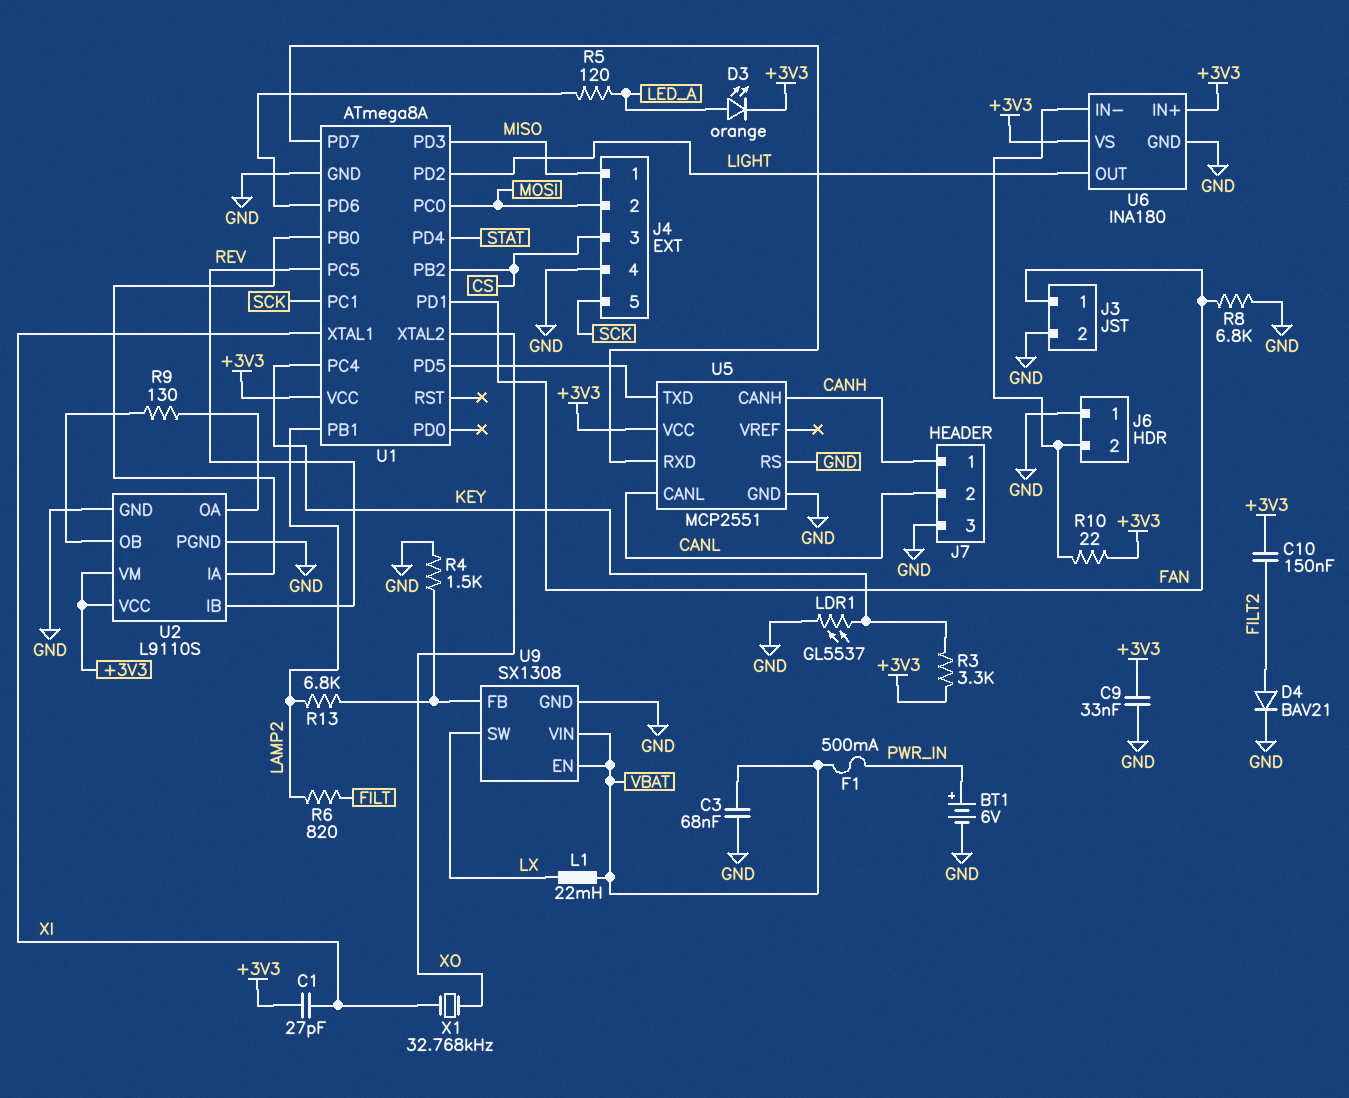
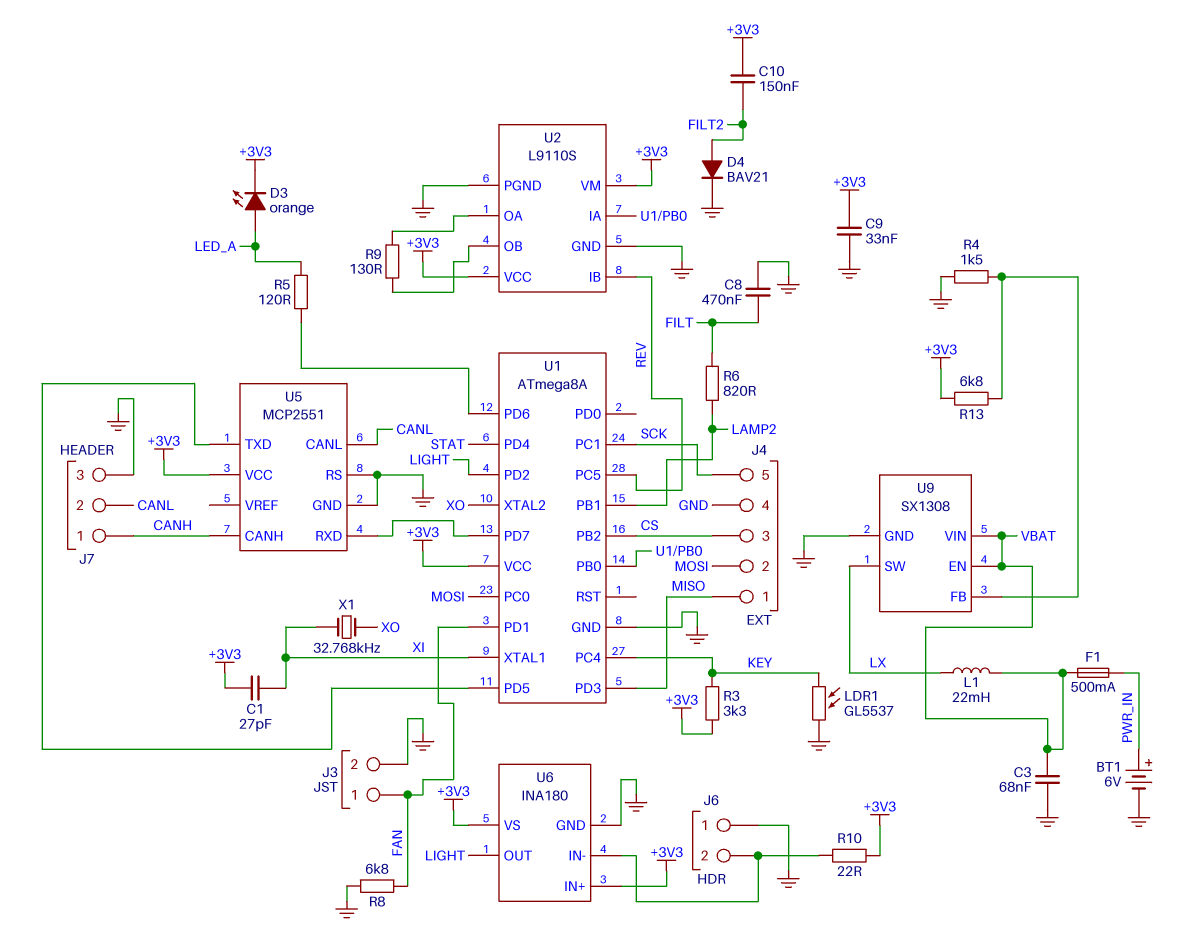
C8: none -> 470nF (FILT, GND)
R13: 6.8k (LAMP2, U9/FB) -> 6.8k (+3V3, U9/FB)

